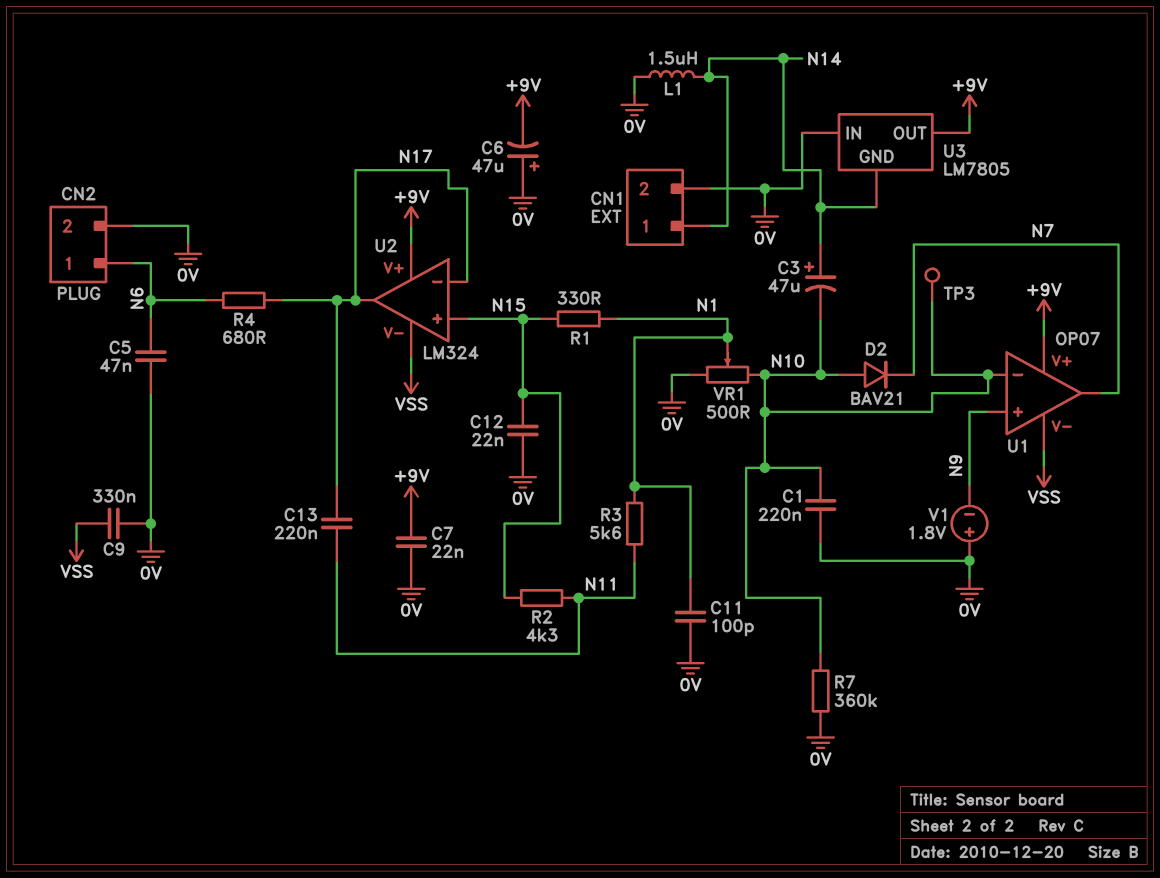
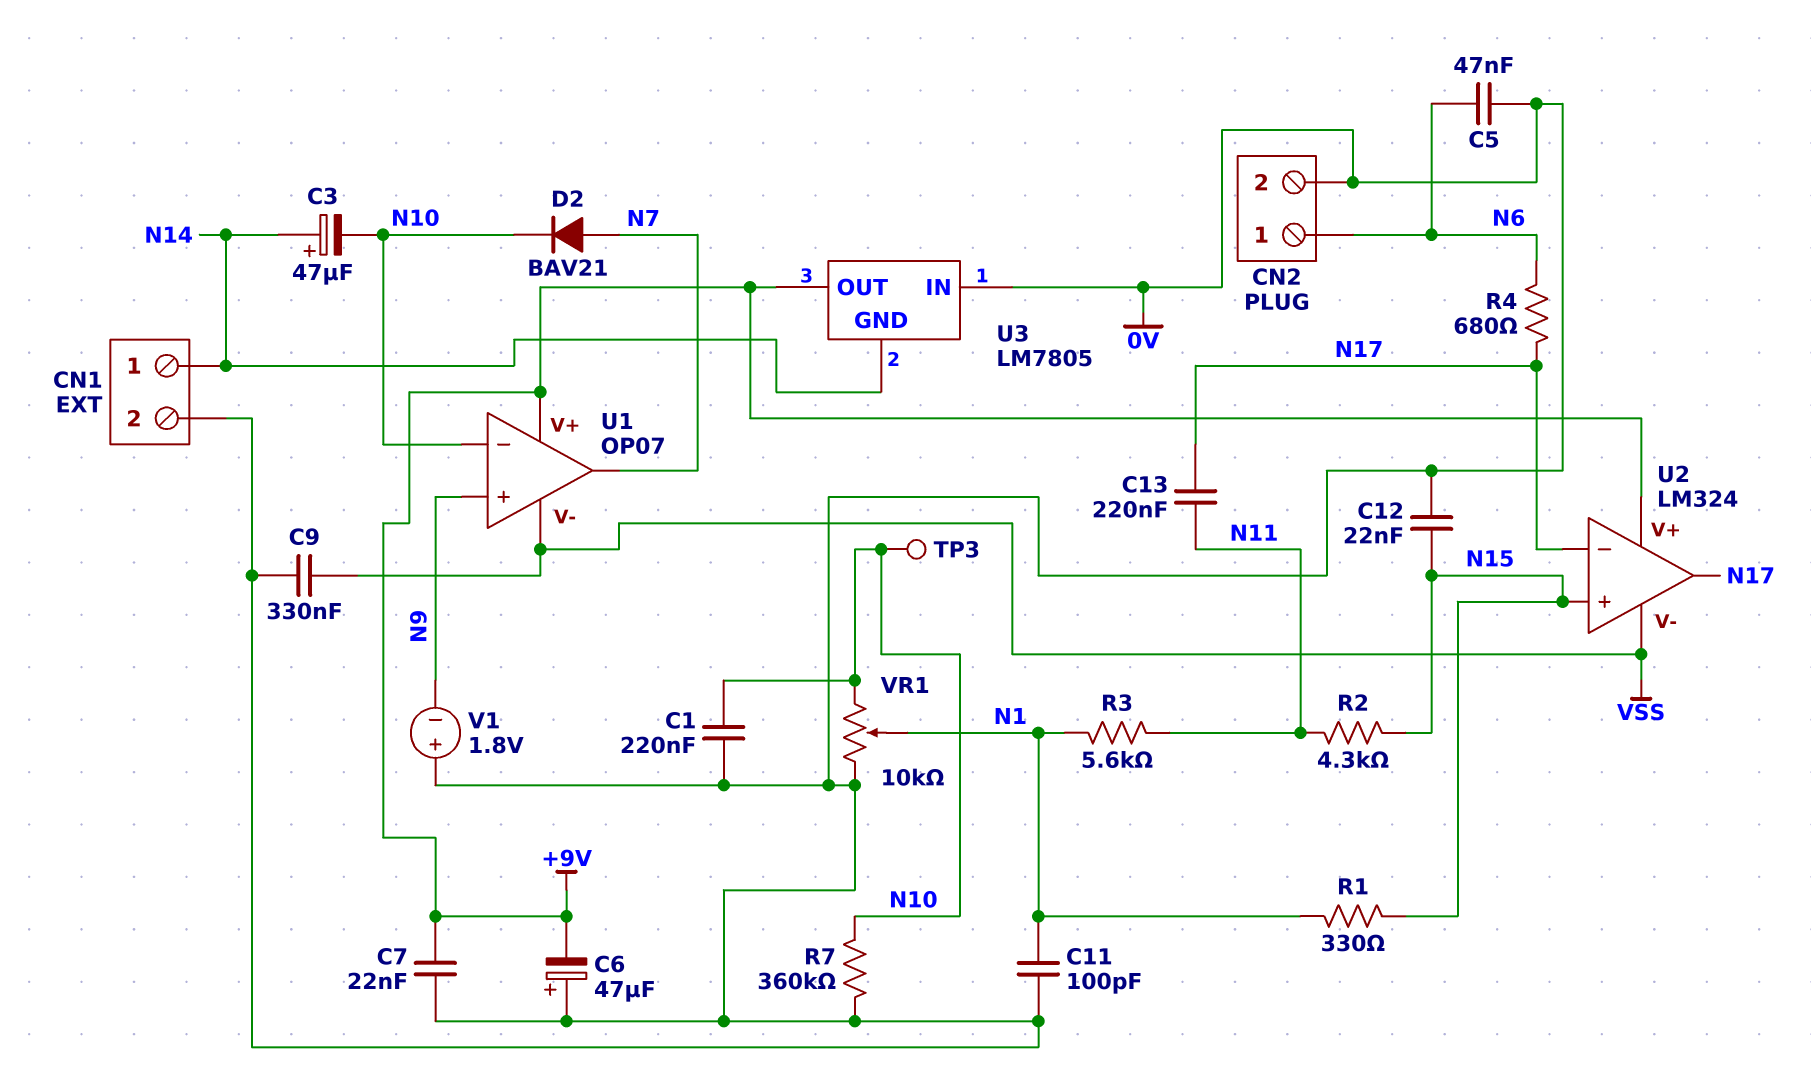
D2: diode BAV21 (A N10, K N7) -> diode BAV21 (A N7, K N10)
L1: 1.5uH (0V, N14) -> none
VR1: 500 (0V, N10, wiper N1) -> 10k (0V, N10, wiper N1)

